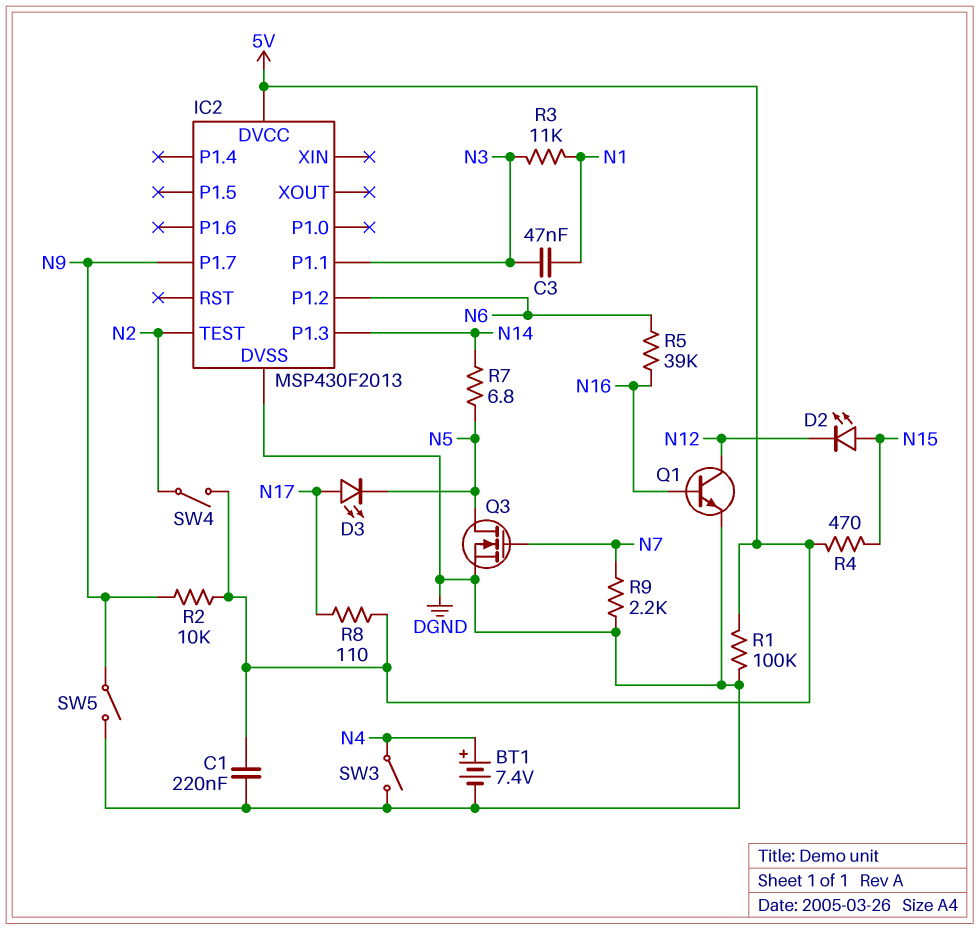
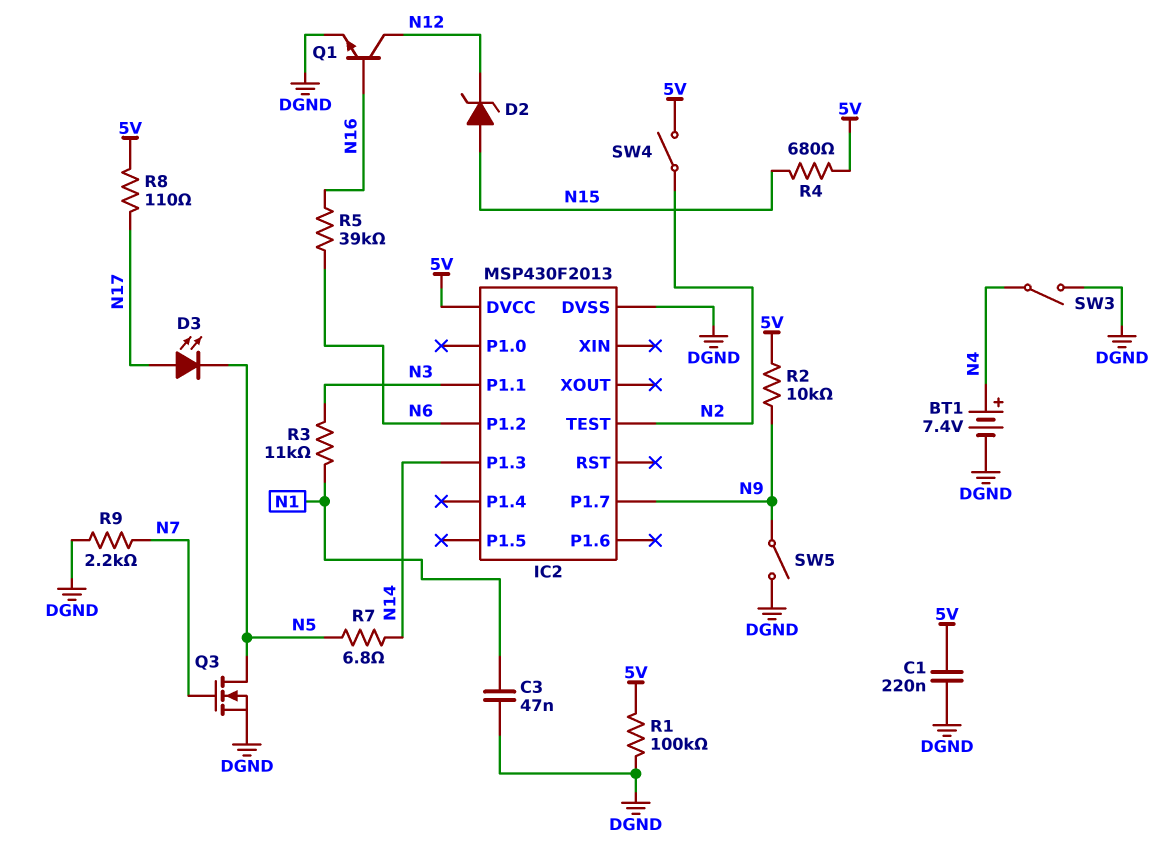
C3: 47nF (N1, N3) -> 47nF (DGND, N1)
D2: LED (A N15, K N12) -> zener (A N15, K N12)
R4: 470 (5V, N15) -> 680 (5V, N15)

